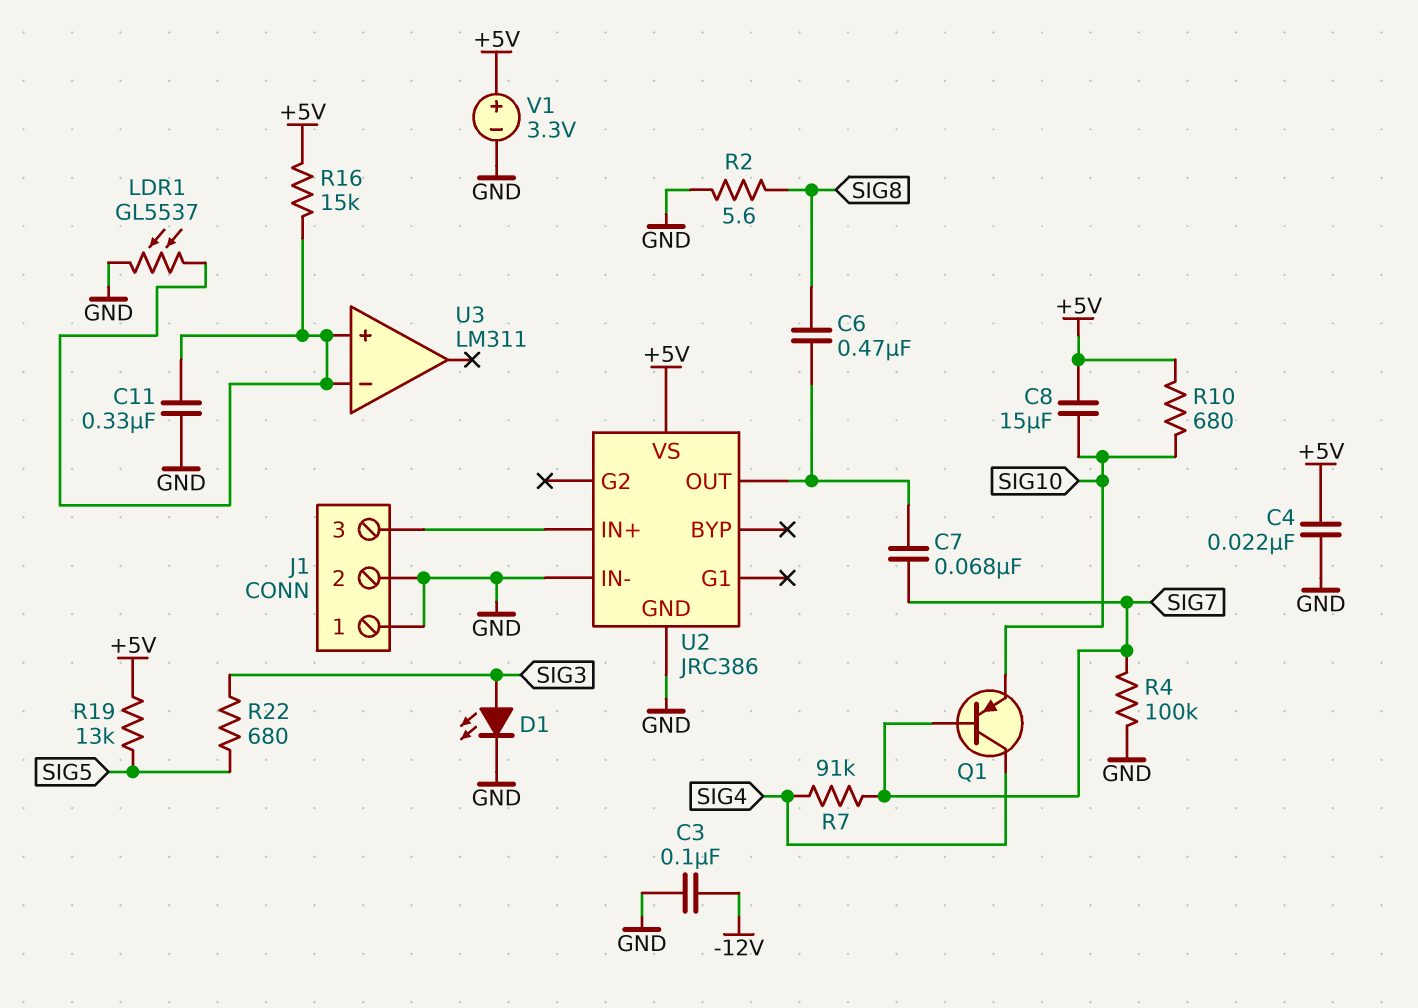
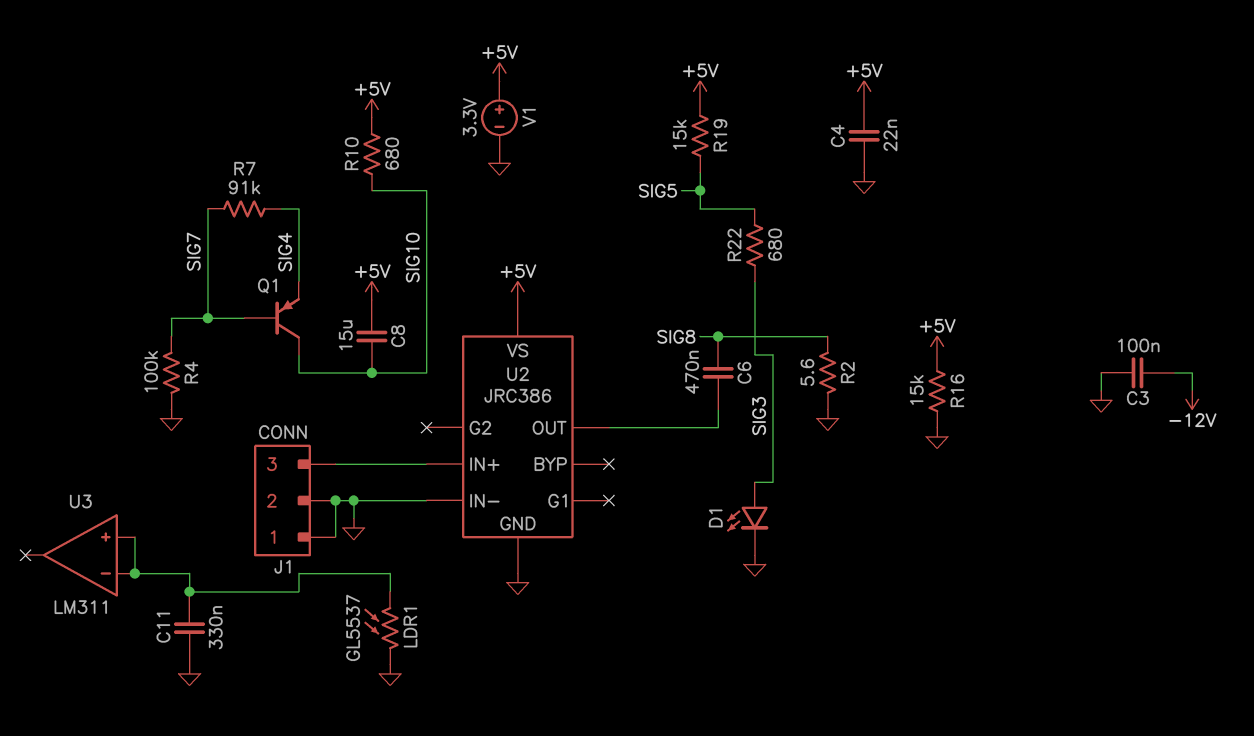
C7: 68nF (SIG7, U2/OUT) -> none
Q1: PNP (B SIG7, C SIG4, E SIG10) -> PNP (B SIG7, C SIG10, E SIG4)
R16: 15k (+5V, U3/in+) -> 15k (+5V, GND)
R19: 13k (+5V, SIG5) -> 15k (+5V, SIG5)

